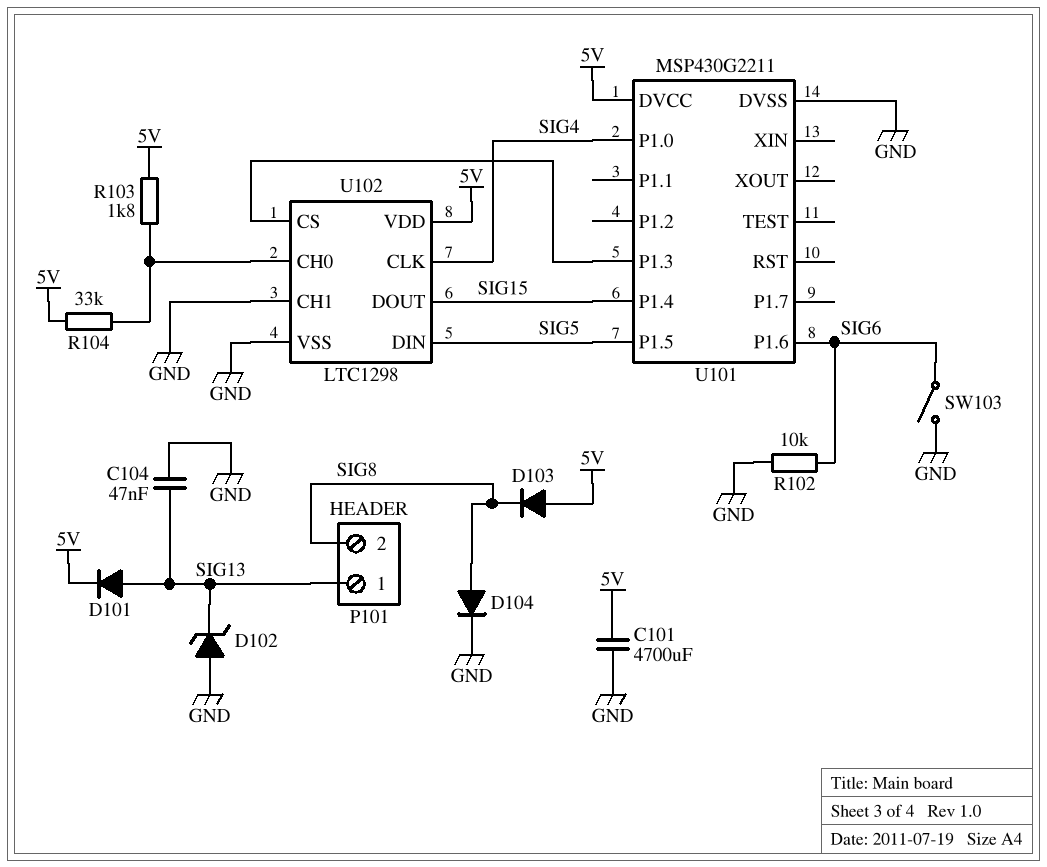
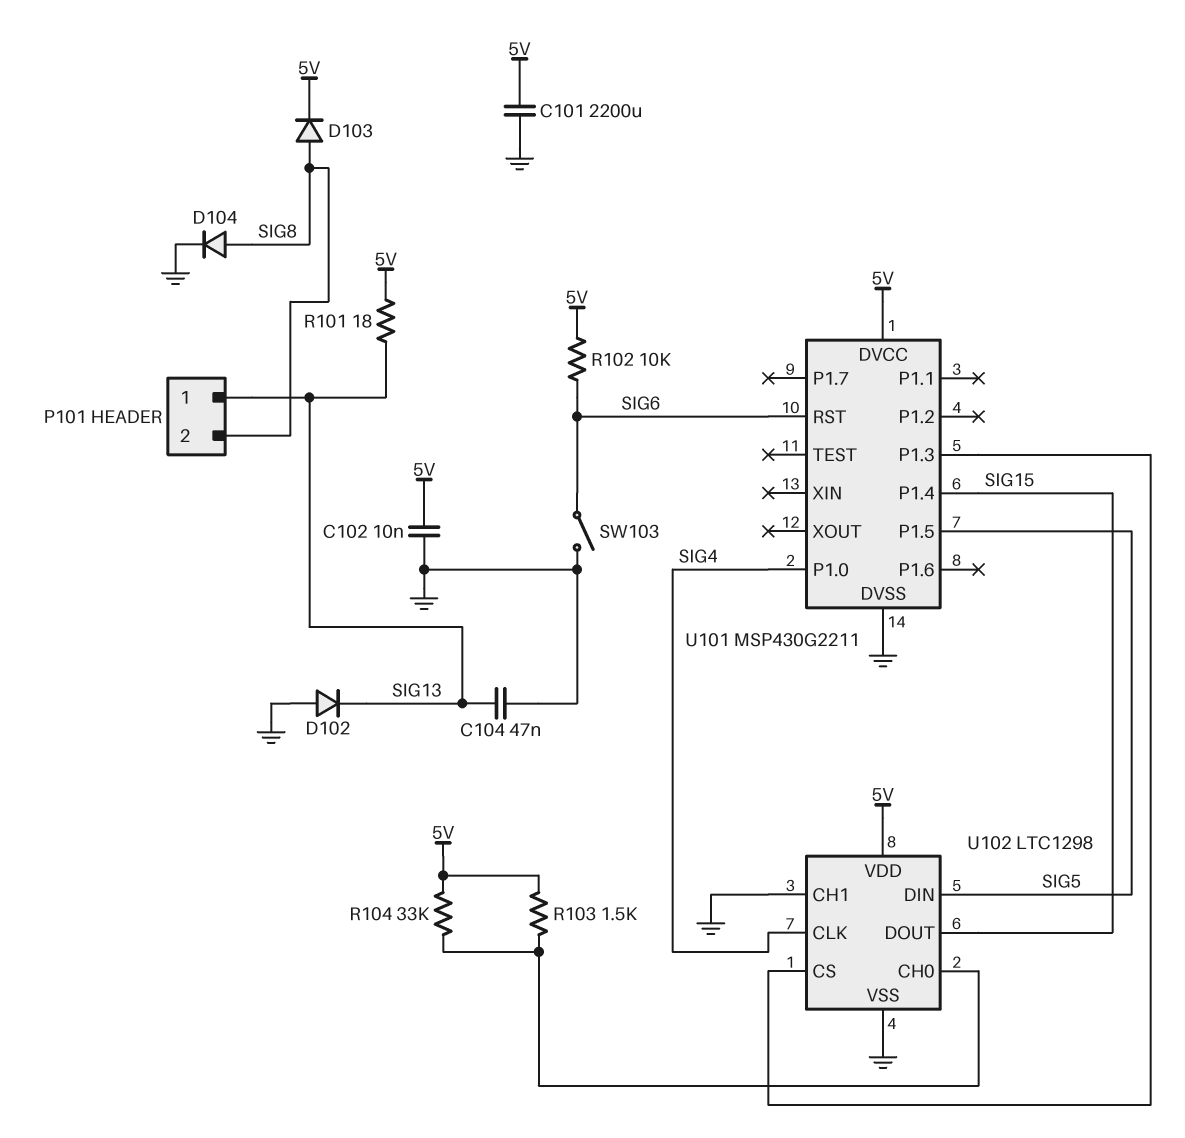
C101: 4700uF (5V, GND) -> 2200uF (5V, GND)
C102: none -> 10nF (5V, GND)
D101: diode (A SIG13, K 5V) -> none
D102: zener (A GND, K SIG13) -> diode (A GND, K SIG13)
D103: diode (A 5V, K SIG8) -> diode (A SIG8, K 5V)
R101: none -> 18 (5V, SIG13)
R102: 10k (GND, SIG6) -> 10k (5V, SIG6)
R103: 1.8k (5V, U102/CH0) -> 1.5k (5V, U102/CH0)
U101 pin P1.6: SIG6 -> none
U101 pin RST: none -> SIG6

